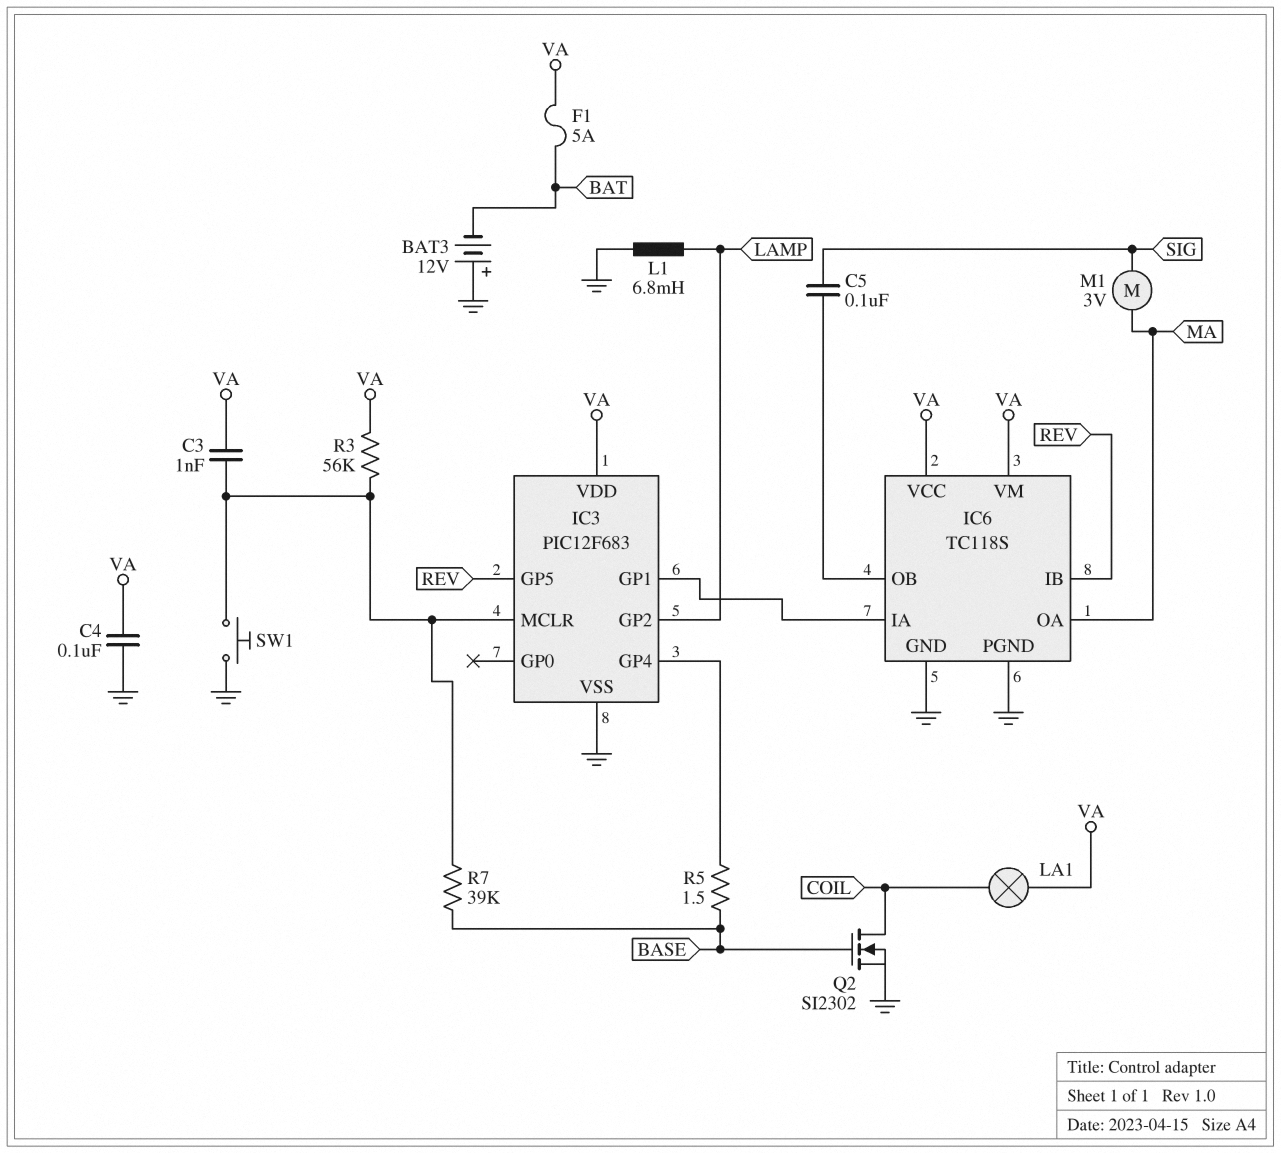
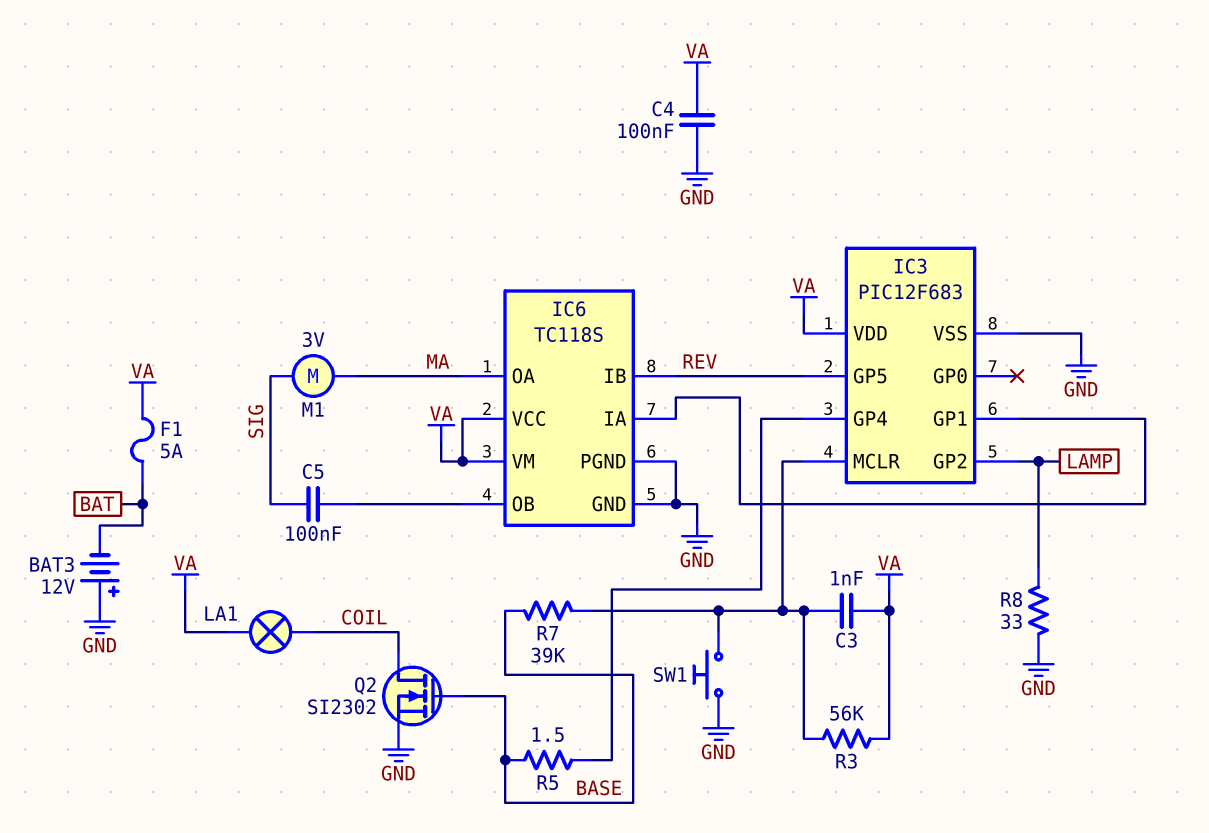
L1: 6.8mH (GND, LAMP) -> none
R8: none -> 33 (GND, LAMP)

